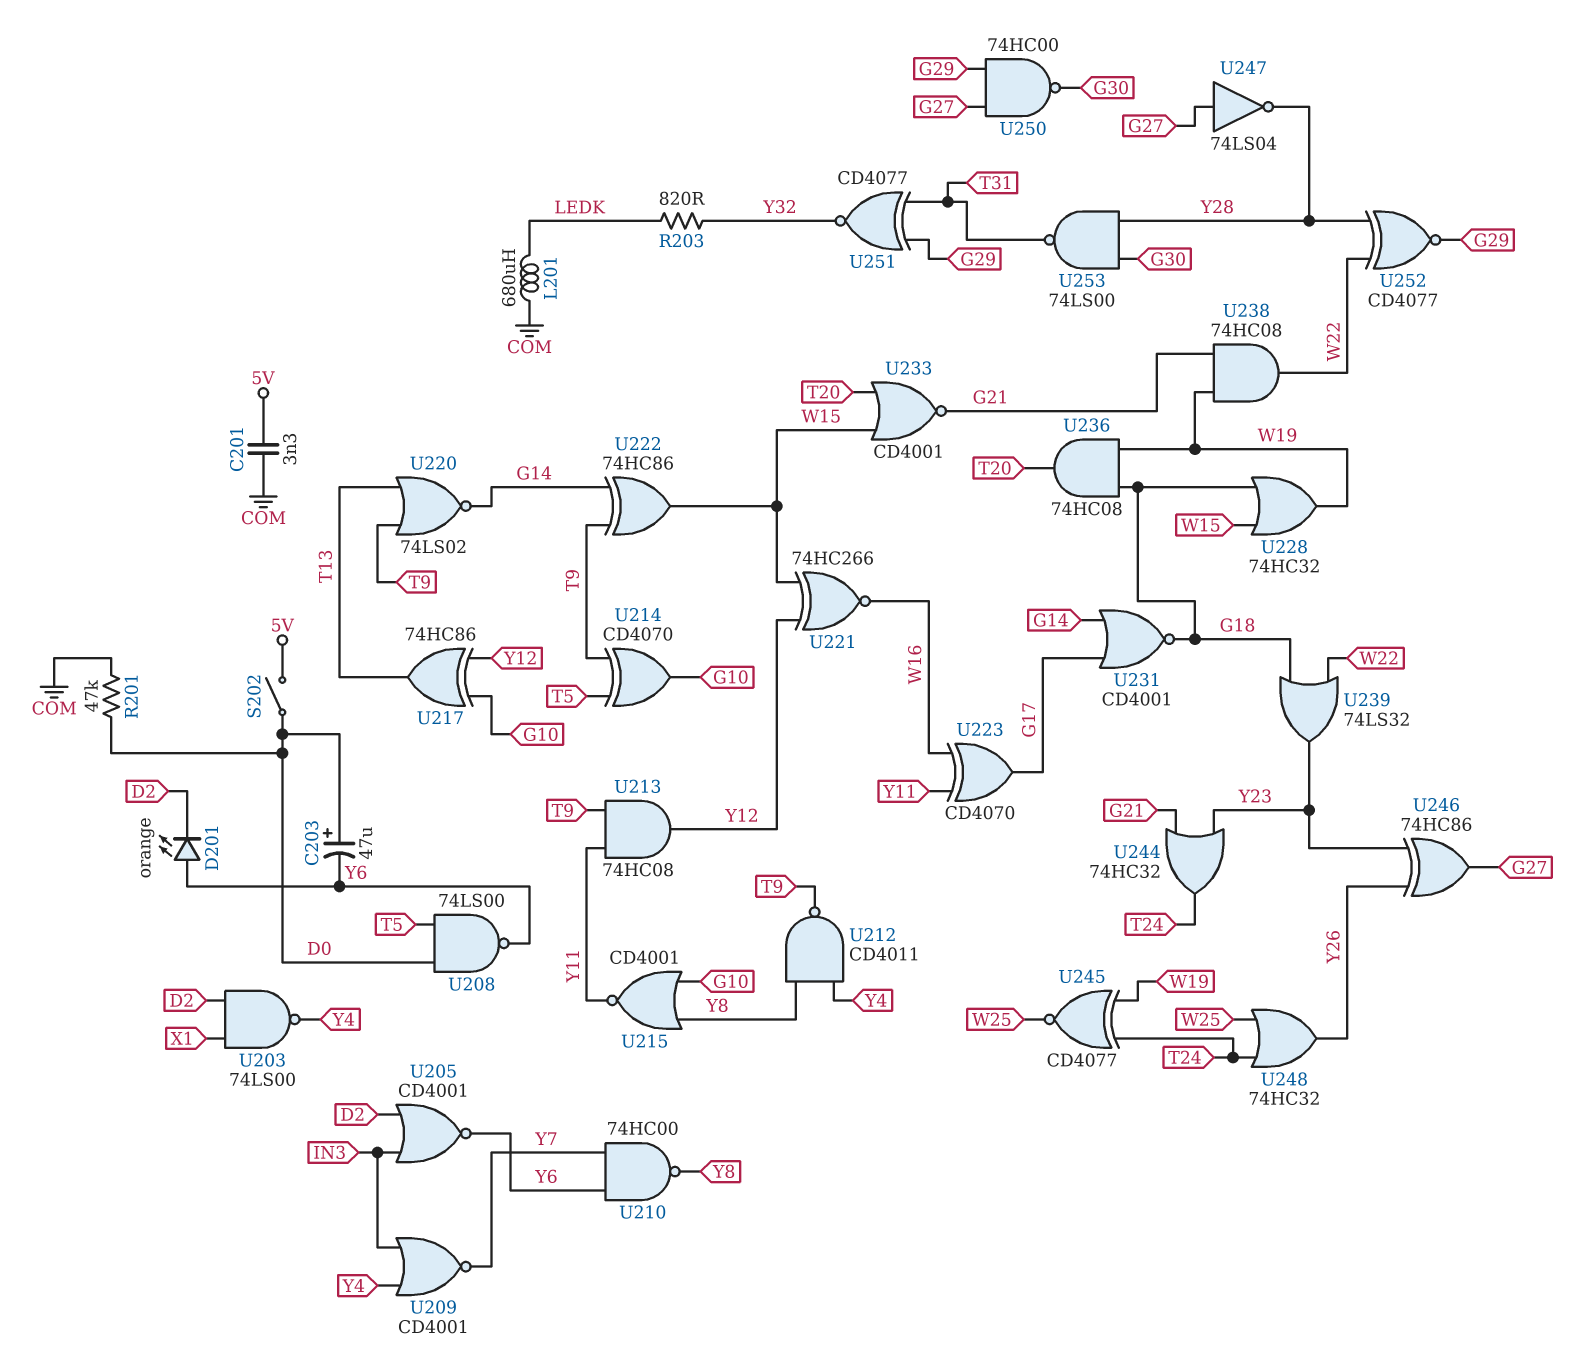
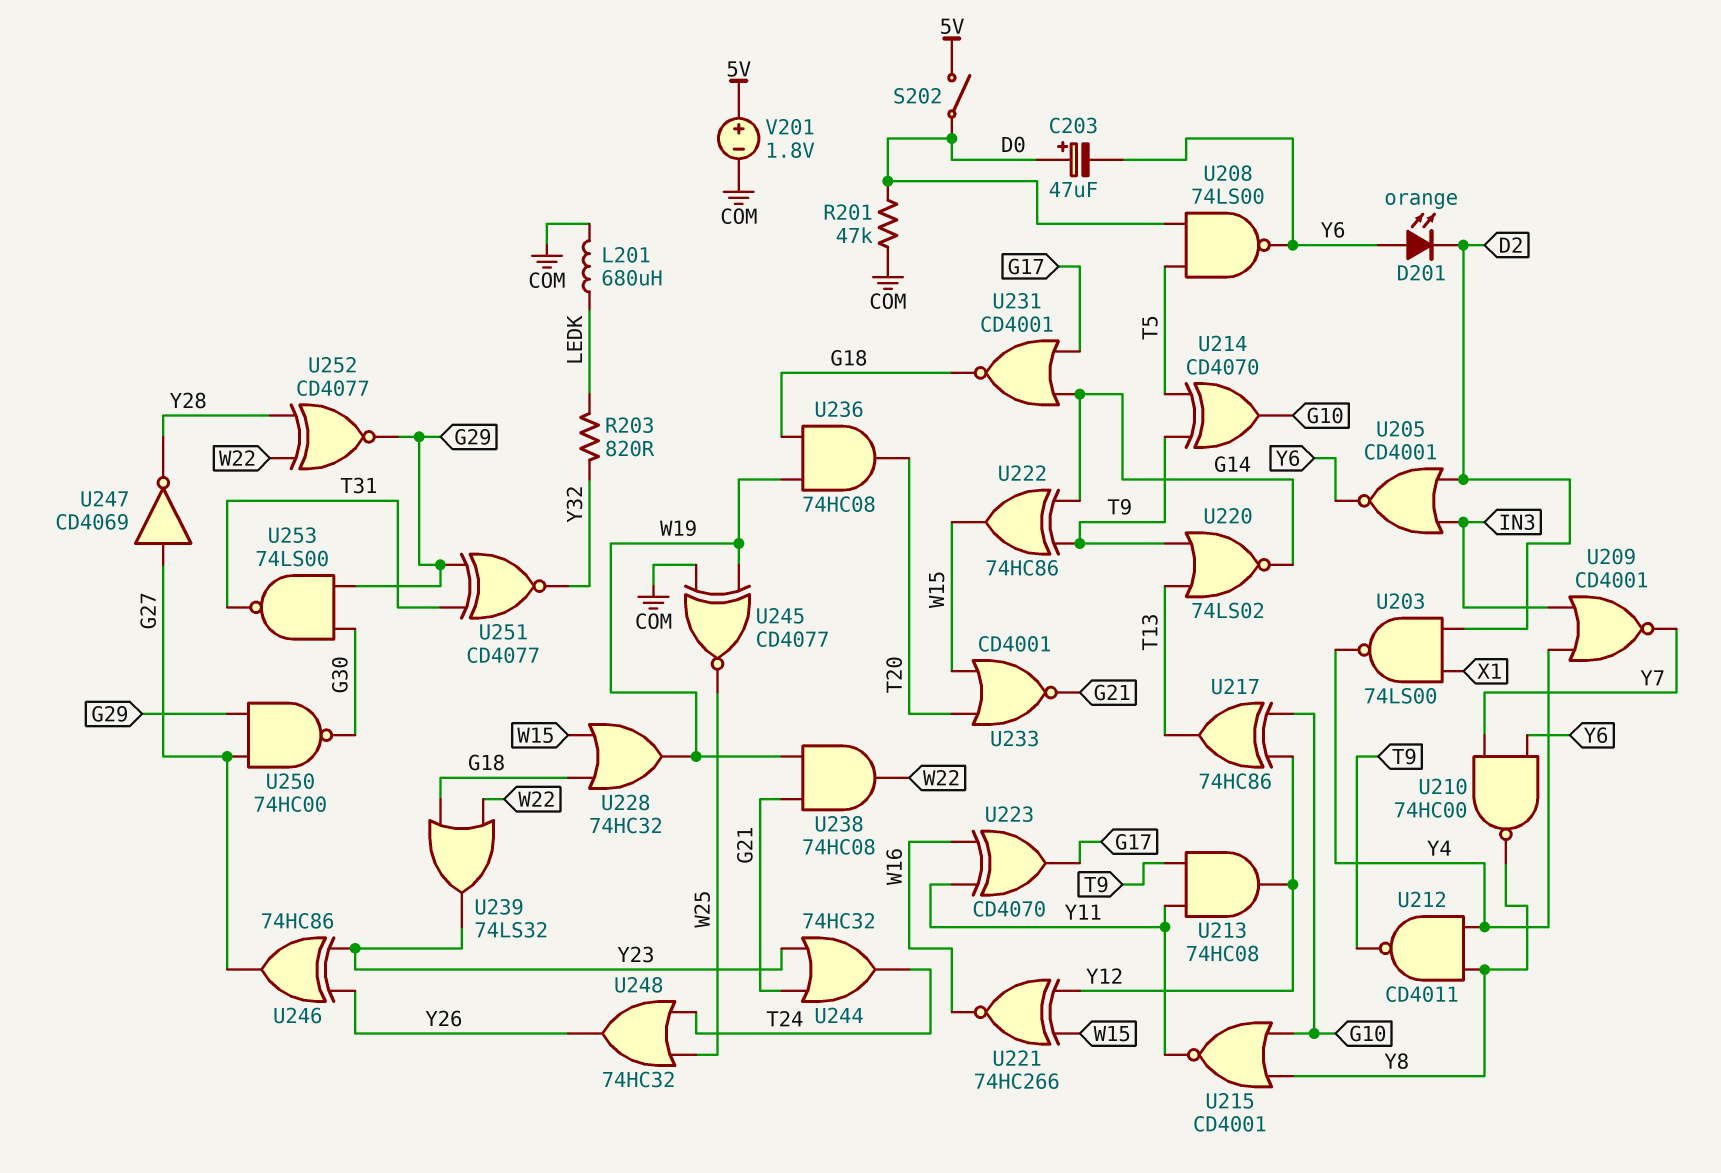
C201: 3.3nF (5V, COM) -> none
U245: XNOR CD4077 (in T24, in W19, out W25) -> XNOR CD4077 (in COM, in W19, out W25)
U247: NOT 74LS04 (in G27, out Y28) -> NOT CD4069 (in G27, out Y28)
U253: NAND 74LS00 (in G30, in Y28, out T31) -> NAND 74LS00 (in G29, in G30, out T31)
V201: none -> 1.8V (plus 5V, minus COM)

